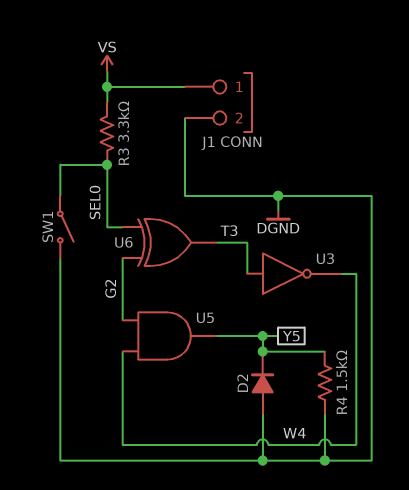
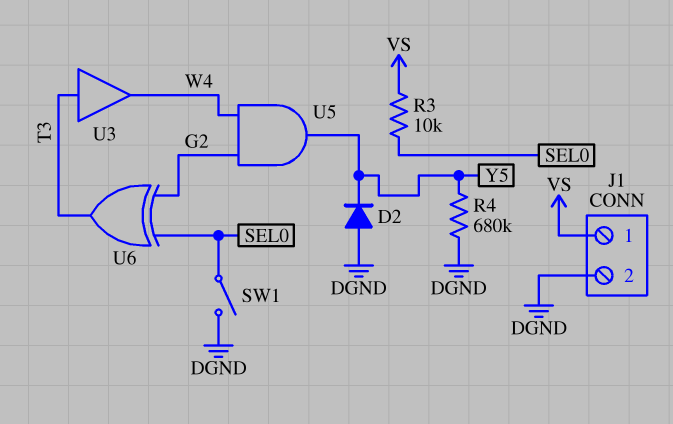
R3: 3.3k (SEL0, VS) -> 10k (SEL0, VS)
R4: 1.5k (DGND, Y5) -> 680k (DGND, Y5)
U3: NOT (in T3, out W4) -> buffer (in T3, out W4)

